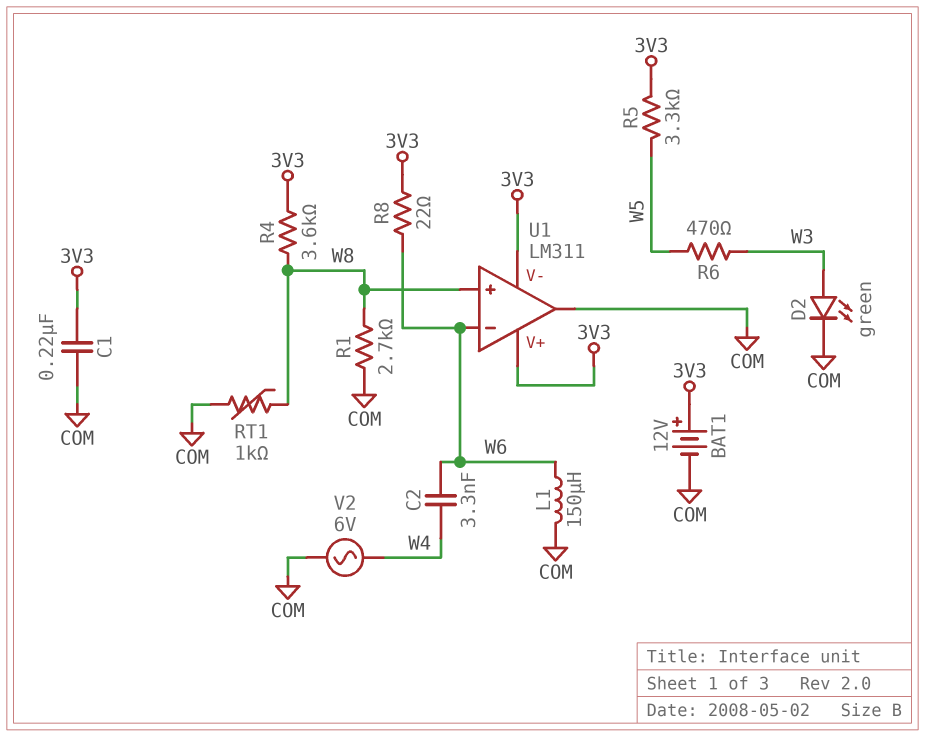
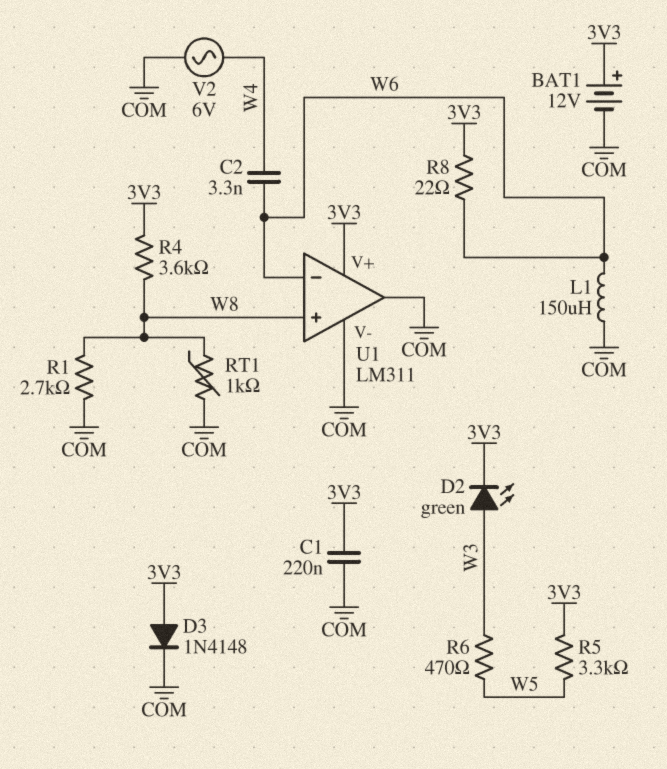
D2: LED green (A W3, K COM) -> LED green (A W3, K 3V3)
D3: none -> diode 1N4148 (A 3V3, K COM)
U1 pin V-: 3V3 -> COM

